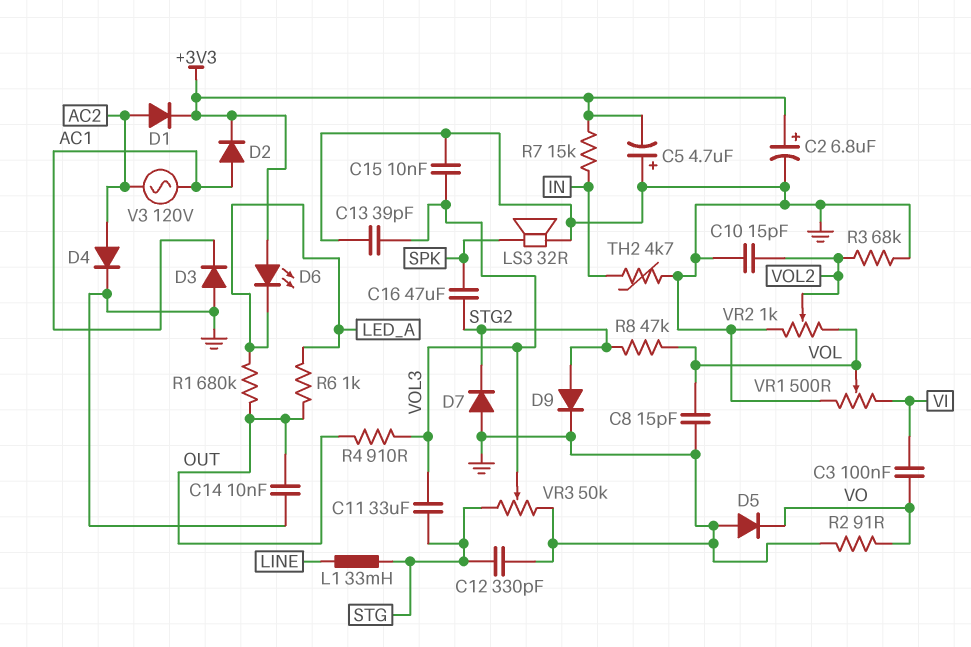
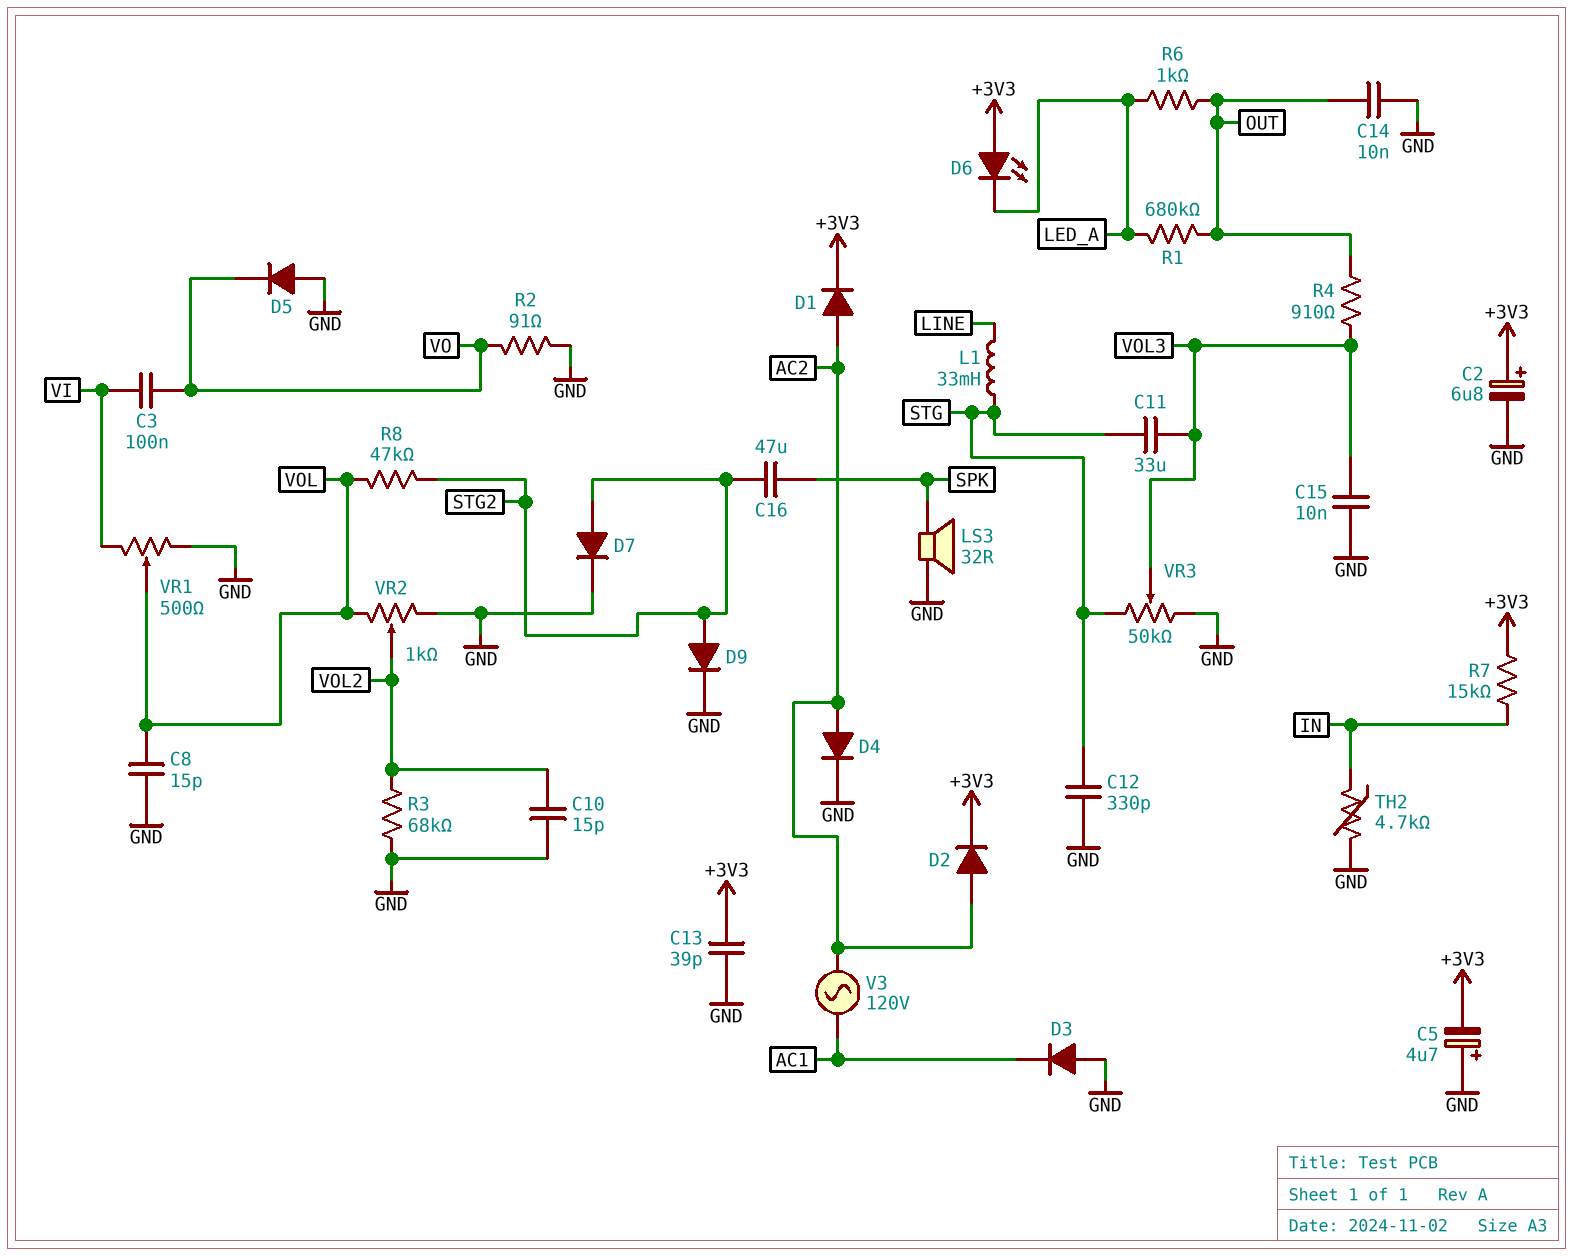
C13: 39pF (GND, VOL3) -> 39pF (+3V3, GND)
D2: diode (A AC1, K +3V3) -> diode (A AC2, K +3V3)
D7: diode (A GND, K STG2) -> diode (A STG2, K GND)

